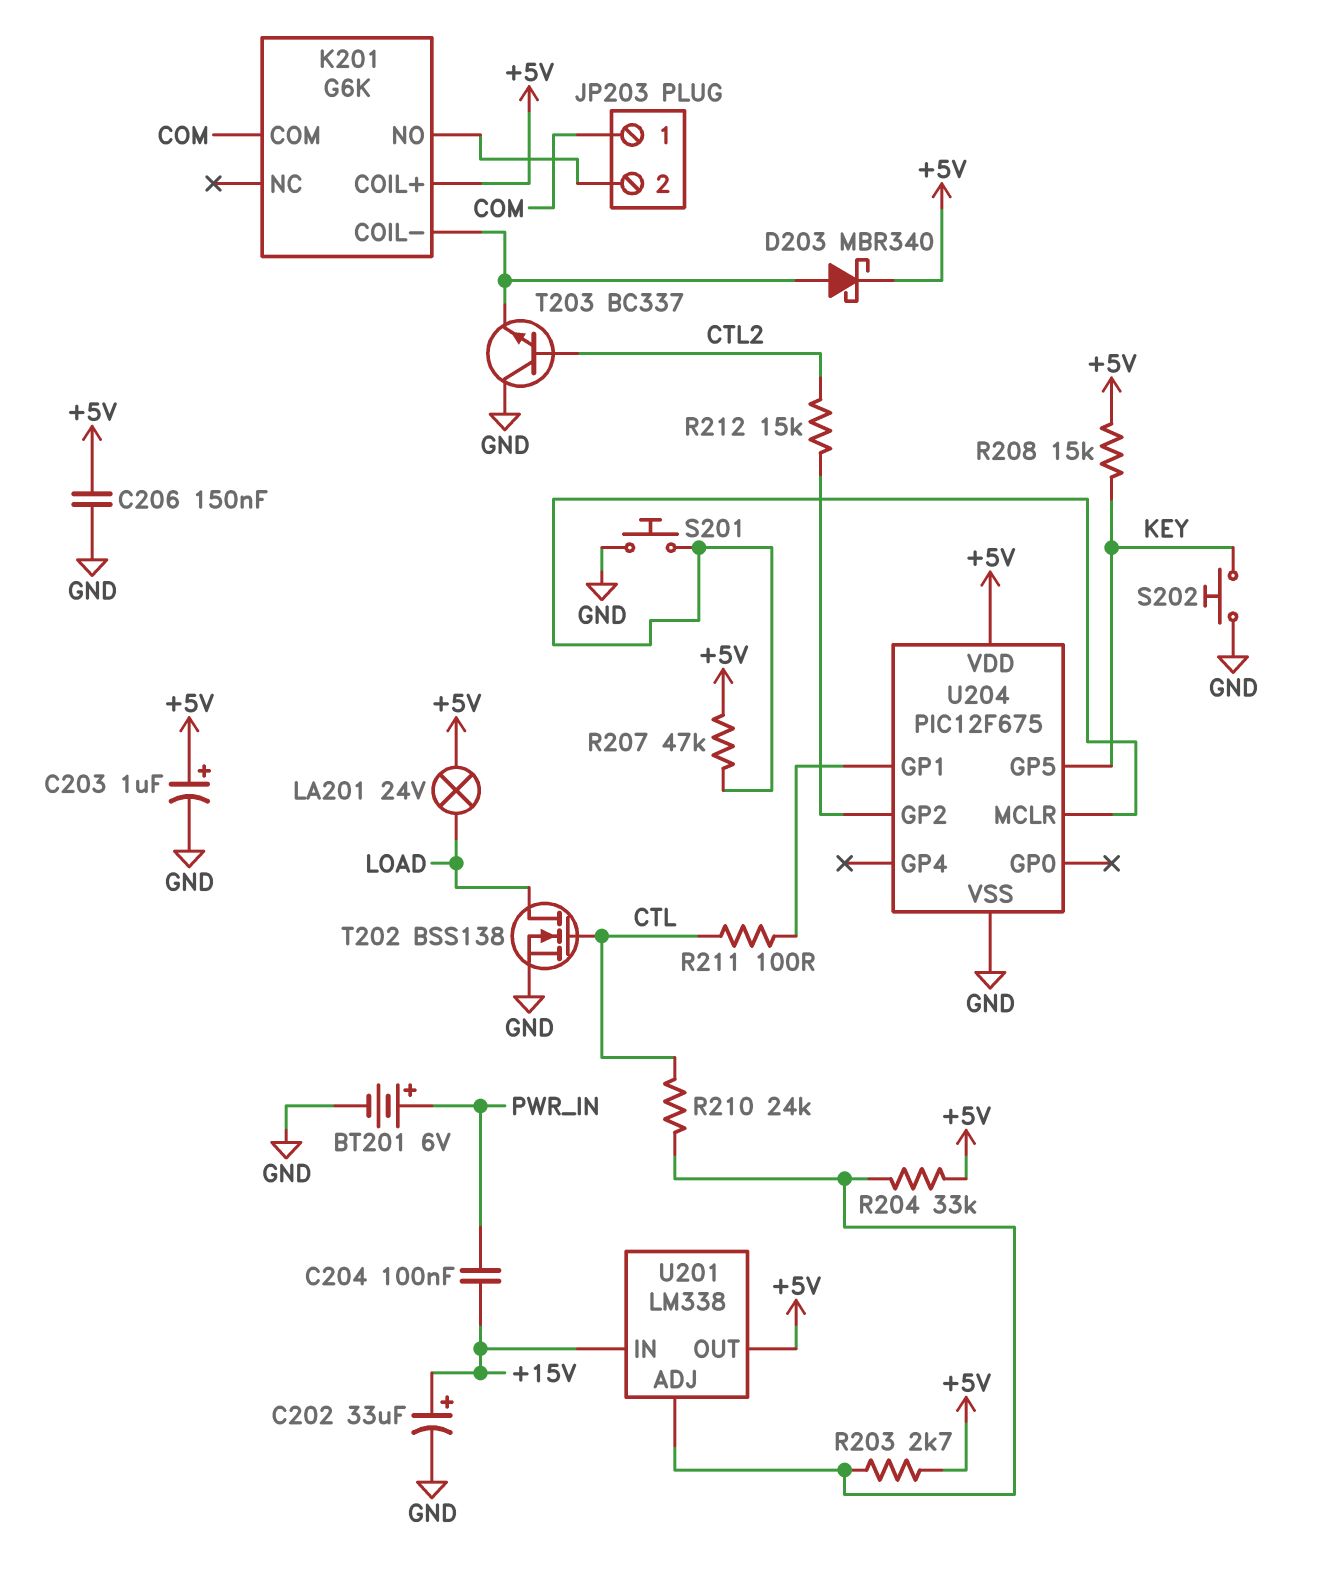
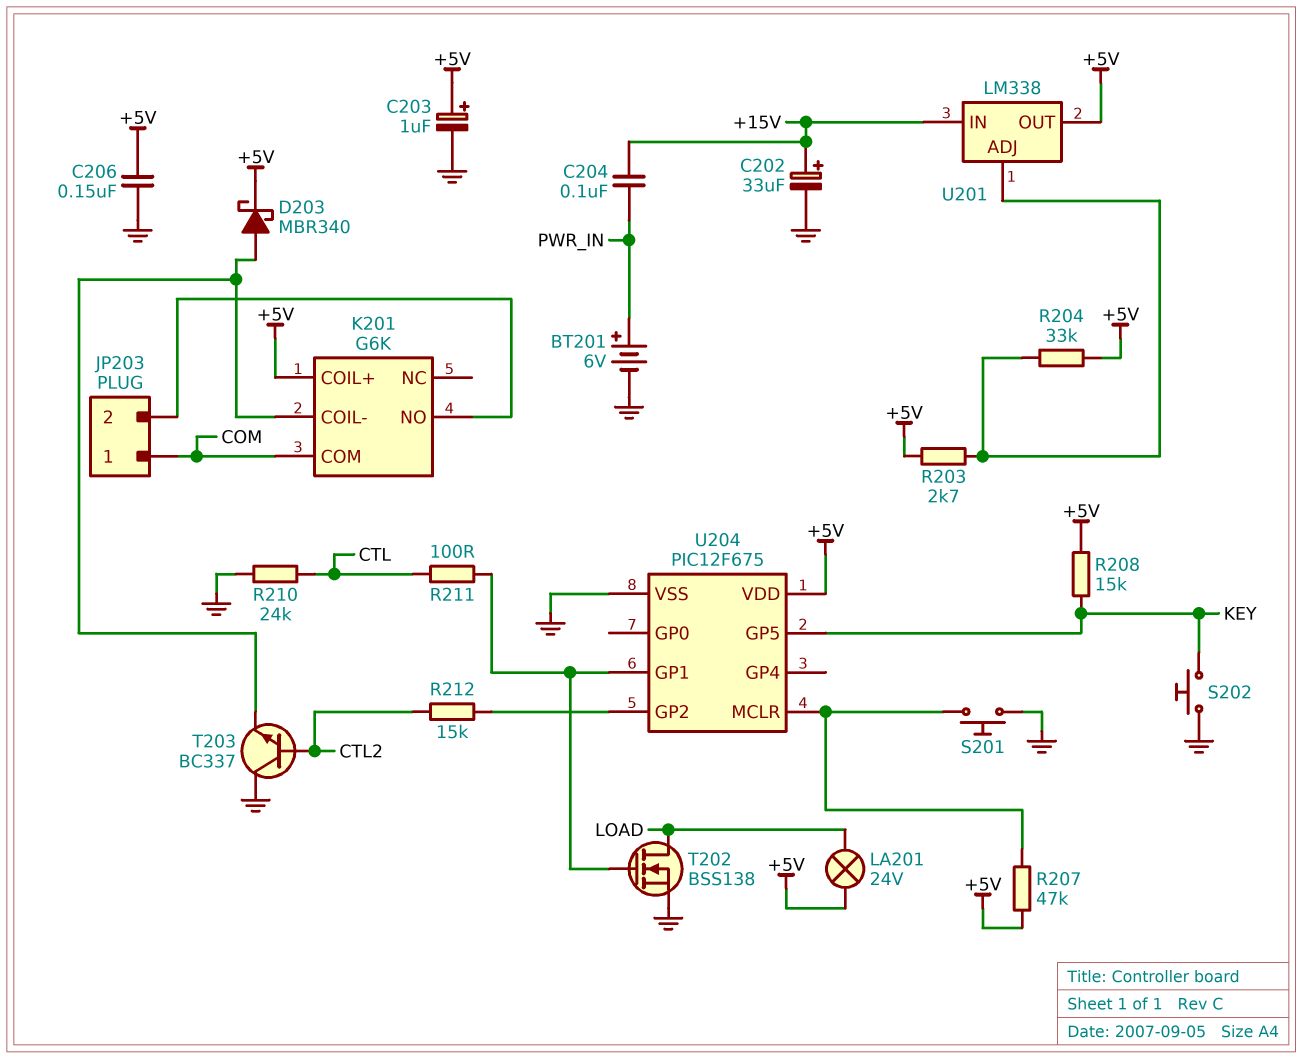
R210: 24k (CTL, U201/ADJ) -> 24k (CTL, GND)
T202: NMOS BSS138 (G CTL, D LOAD, S GND) -> NMOS BSS138 (G U204/GP1, D LOAD, S GND)

